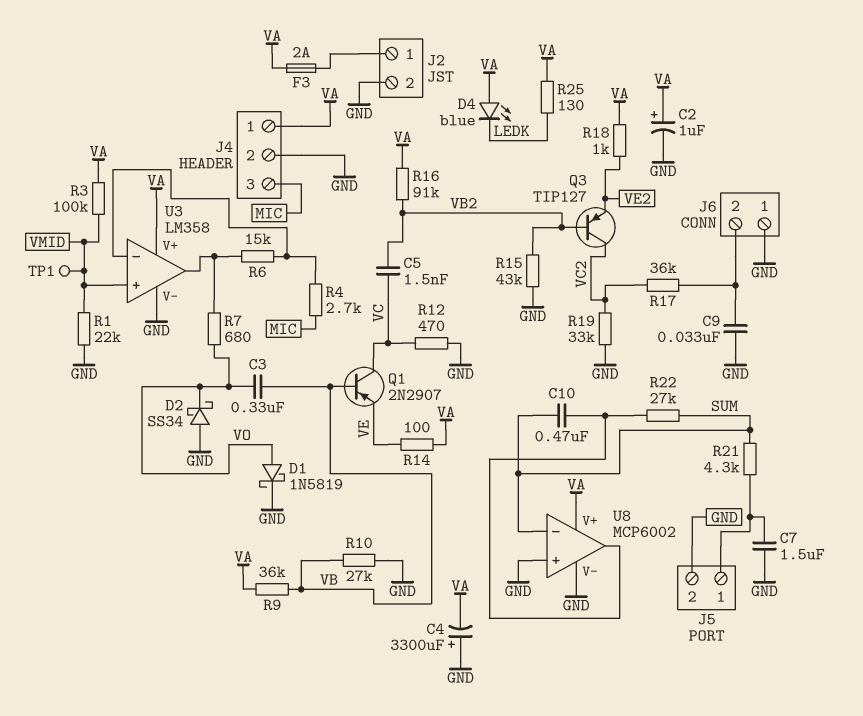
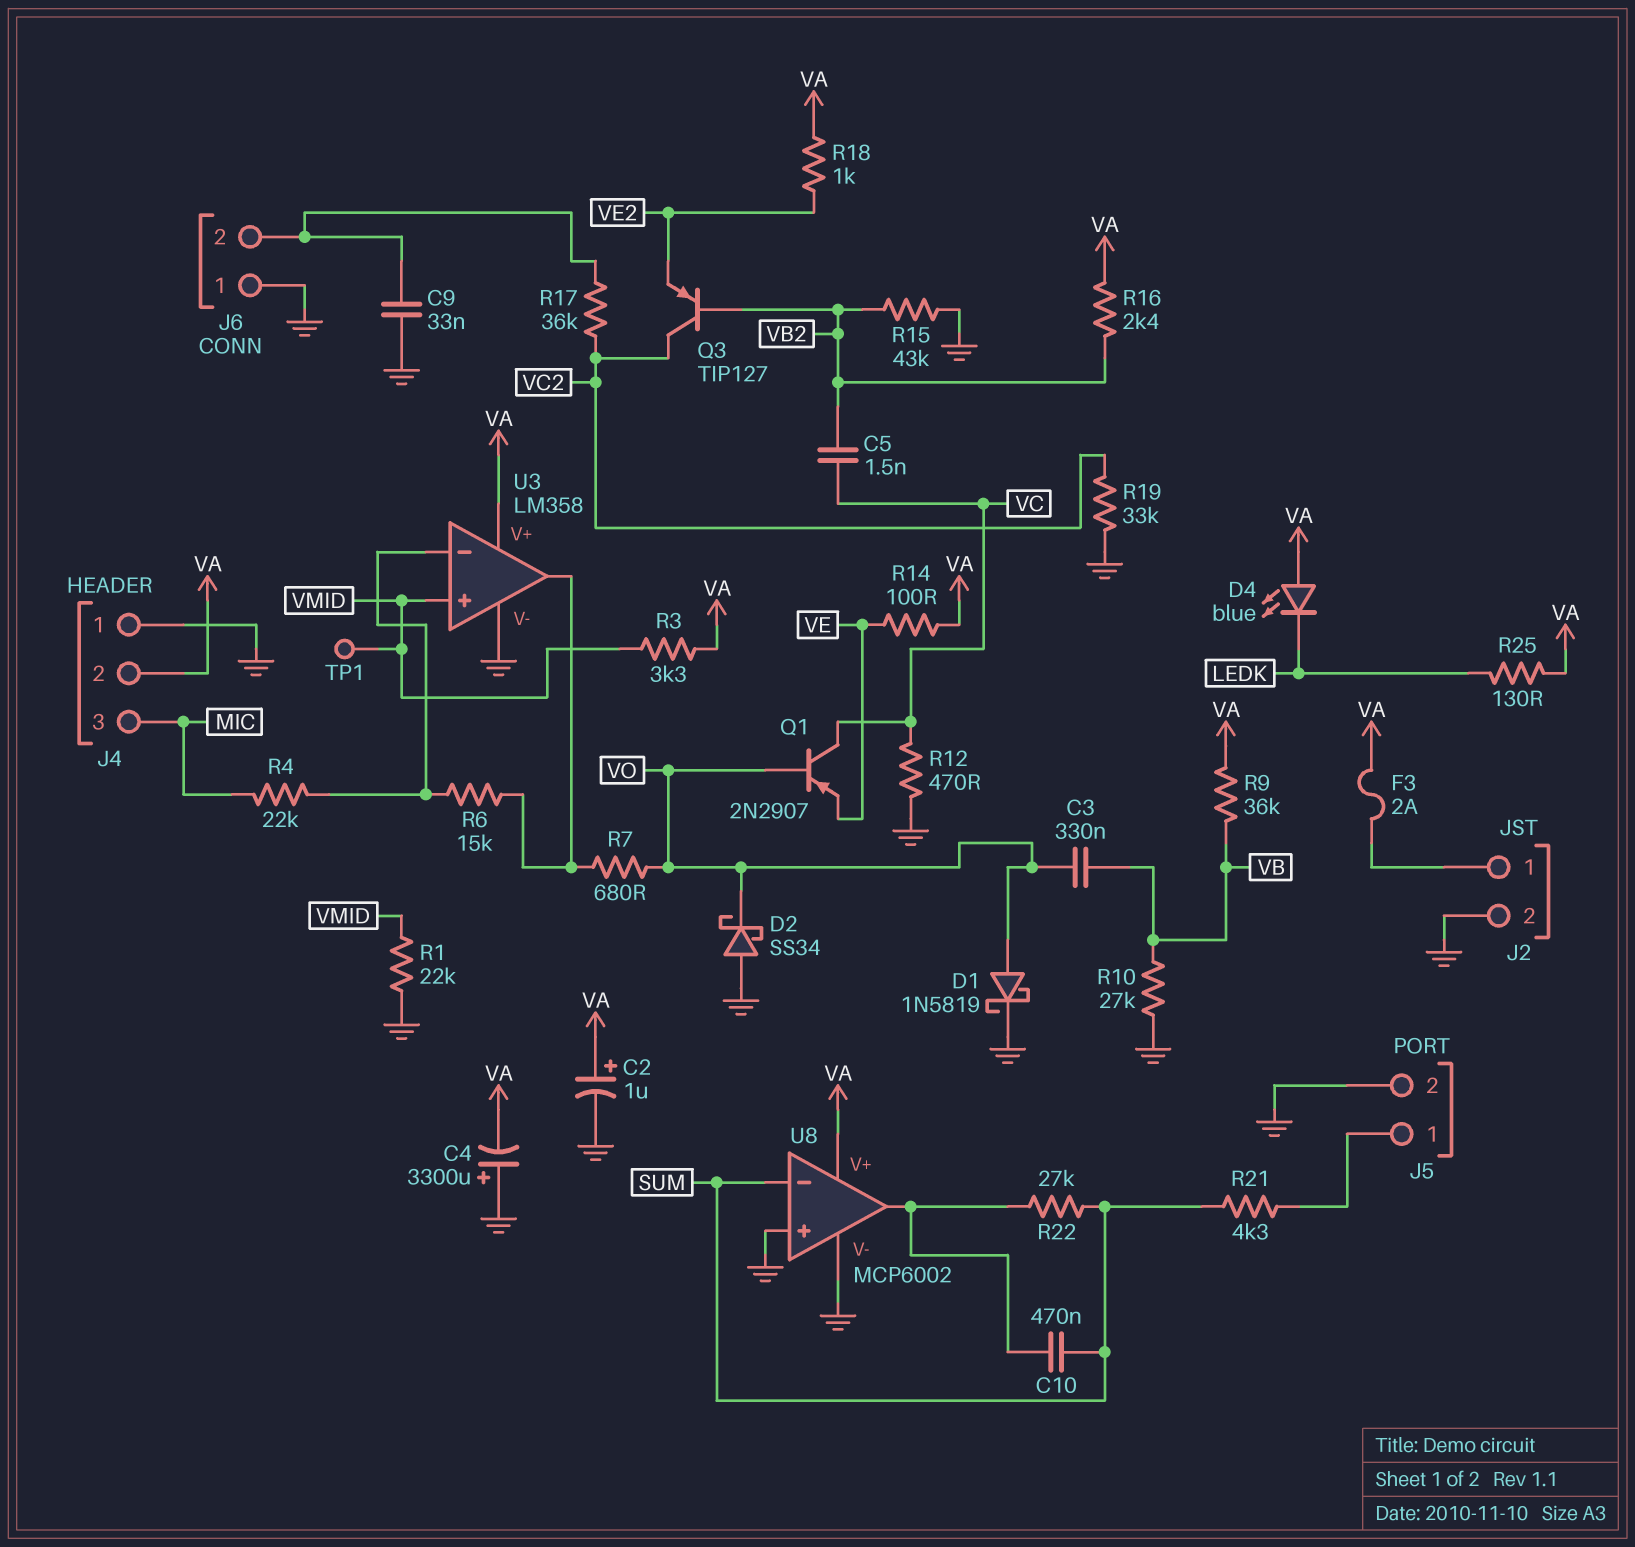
C7: 1.5uF (GND, J5/1) -> none
J4 pin 1: VA -> GND
J4 pin 2: GND -> VA
Q1: PNP 2N2907 (B VB, C VC, E VE) -> PNP 2N2907 (B VO, C VC, E VE)
R3: 100k (VA, VMID) -> 3.3k (VA, VMID)
R4: 2.7k (MIC, U3/in-) -> 22k (MIC, U3/in-)
R16: 91k (VA, VB2) -> 2.4k (VA, VB2)

